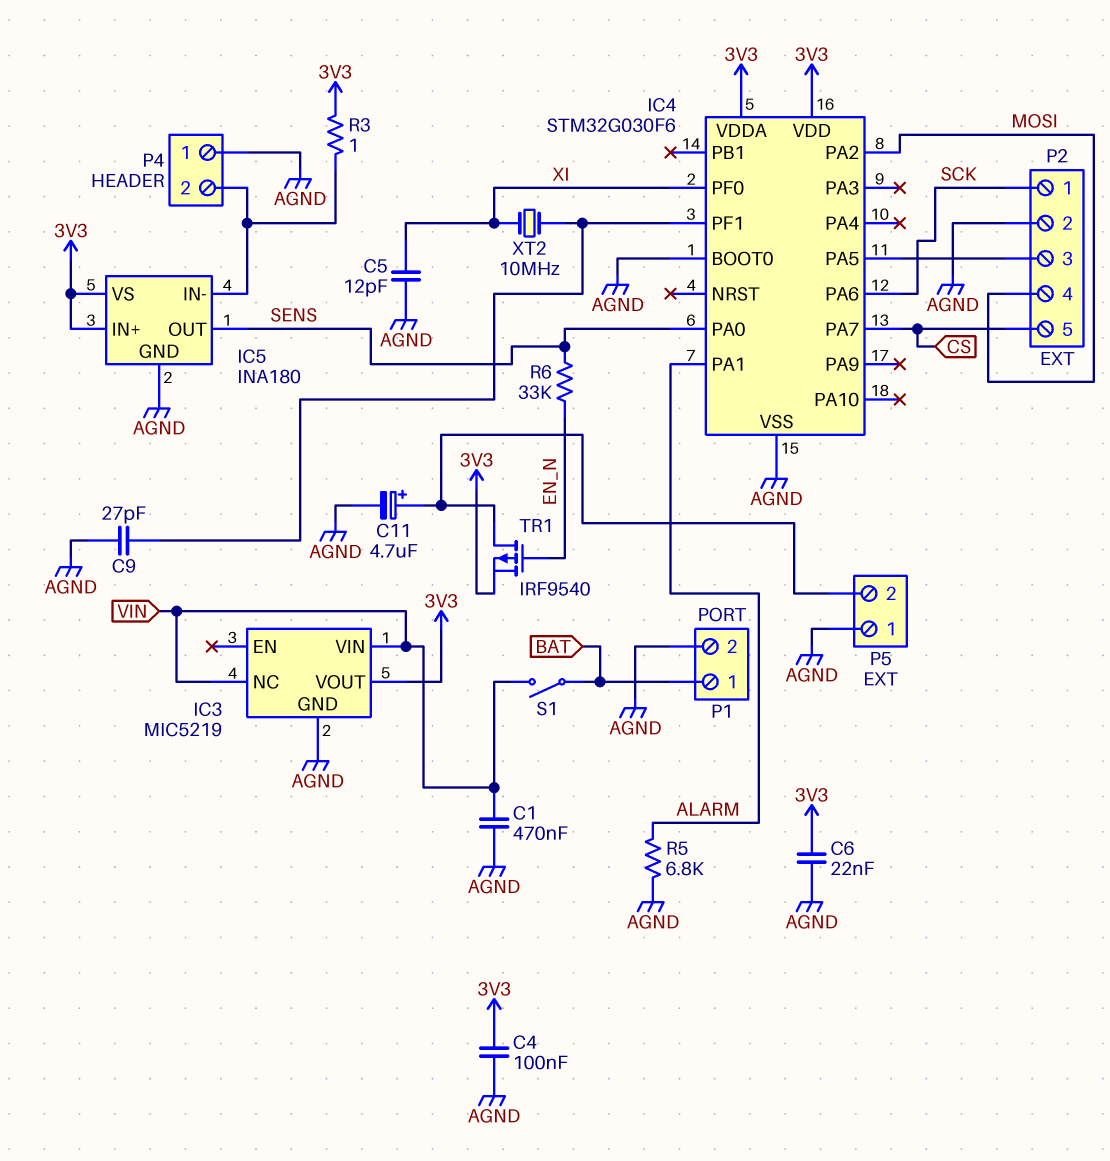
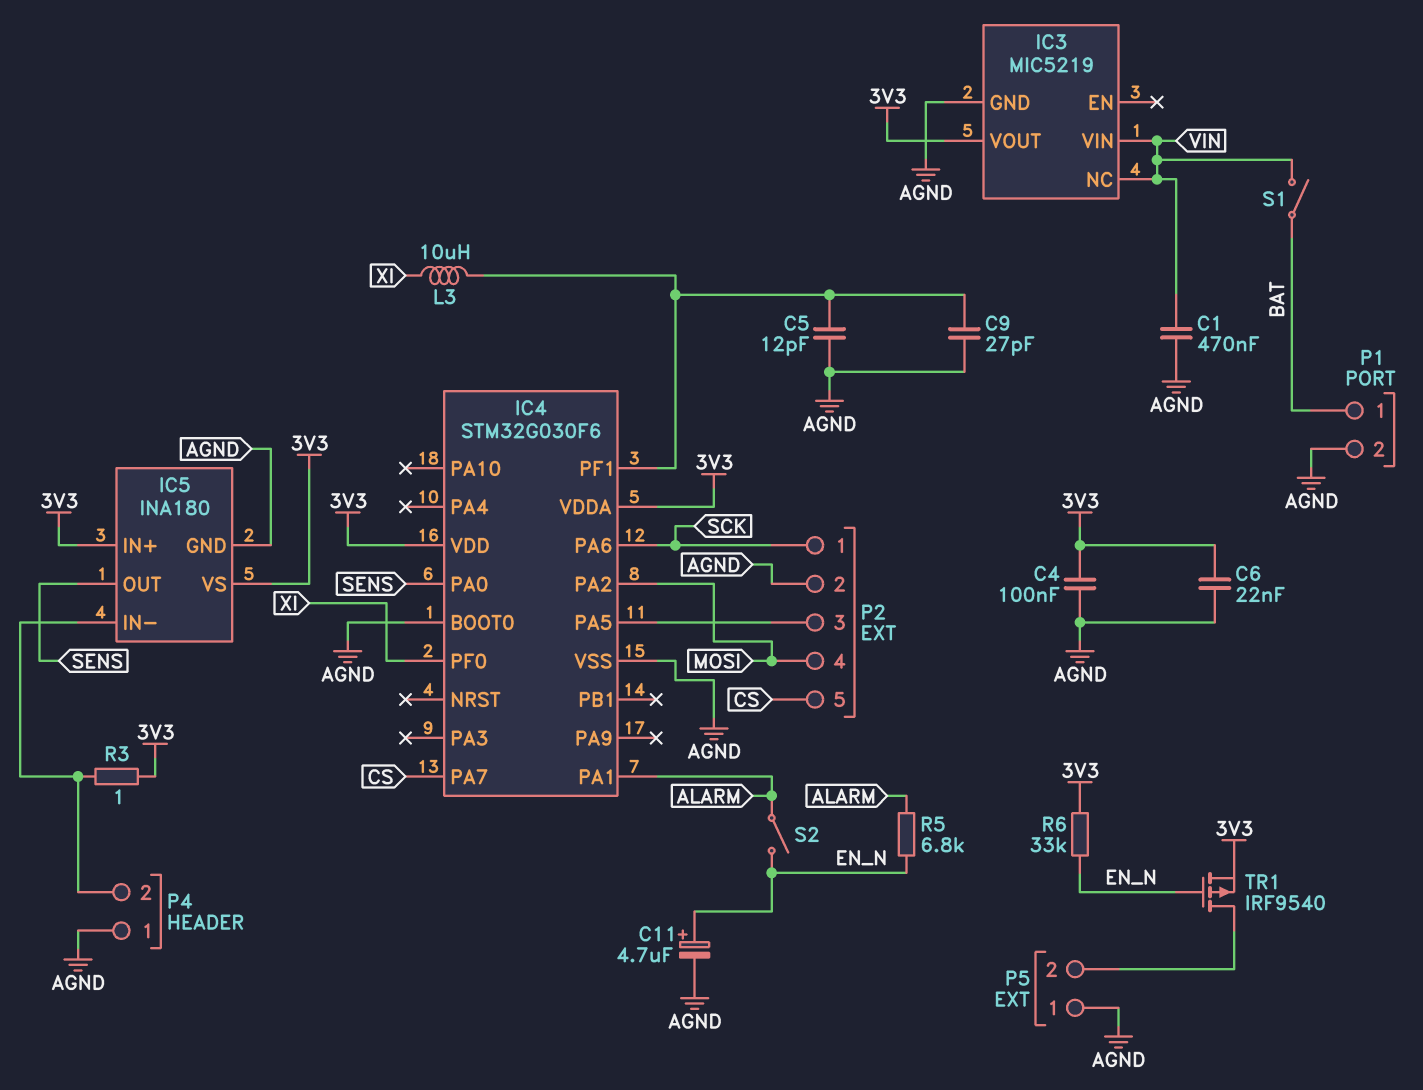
C5: 12pF (AGND, XI) -> 12pF (AGND, IC4/PF1)
C11: 4.7uF (plus P5/2, minus AGND) -> 4.7uF (plus EN_N, minus AGND)
L3: none -> 10uH (IC4/PF1, XI)
R5: 6.8k (AGND, ALARM) -> 6.8k (ALARM, EN_N)
R6: 33k (EN_N, SENS) -> 33k (3V3, EN_N)
S2: none -> switch (ALARM, EN_N)
XT2: 10MHz (IC4/PF1, XI) -> none

